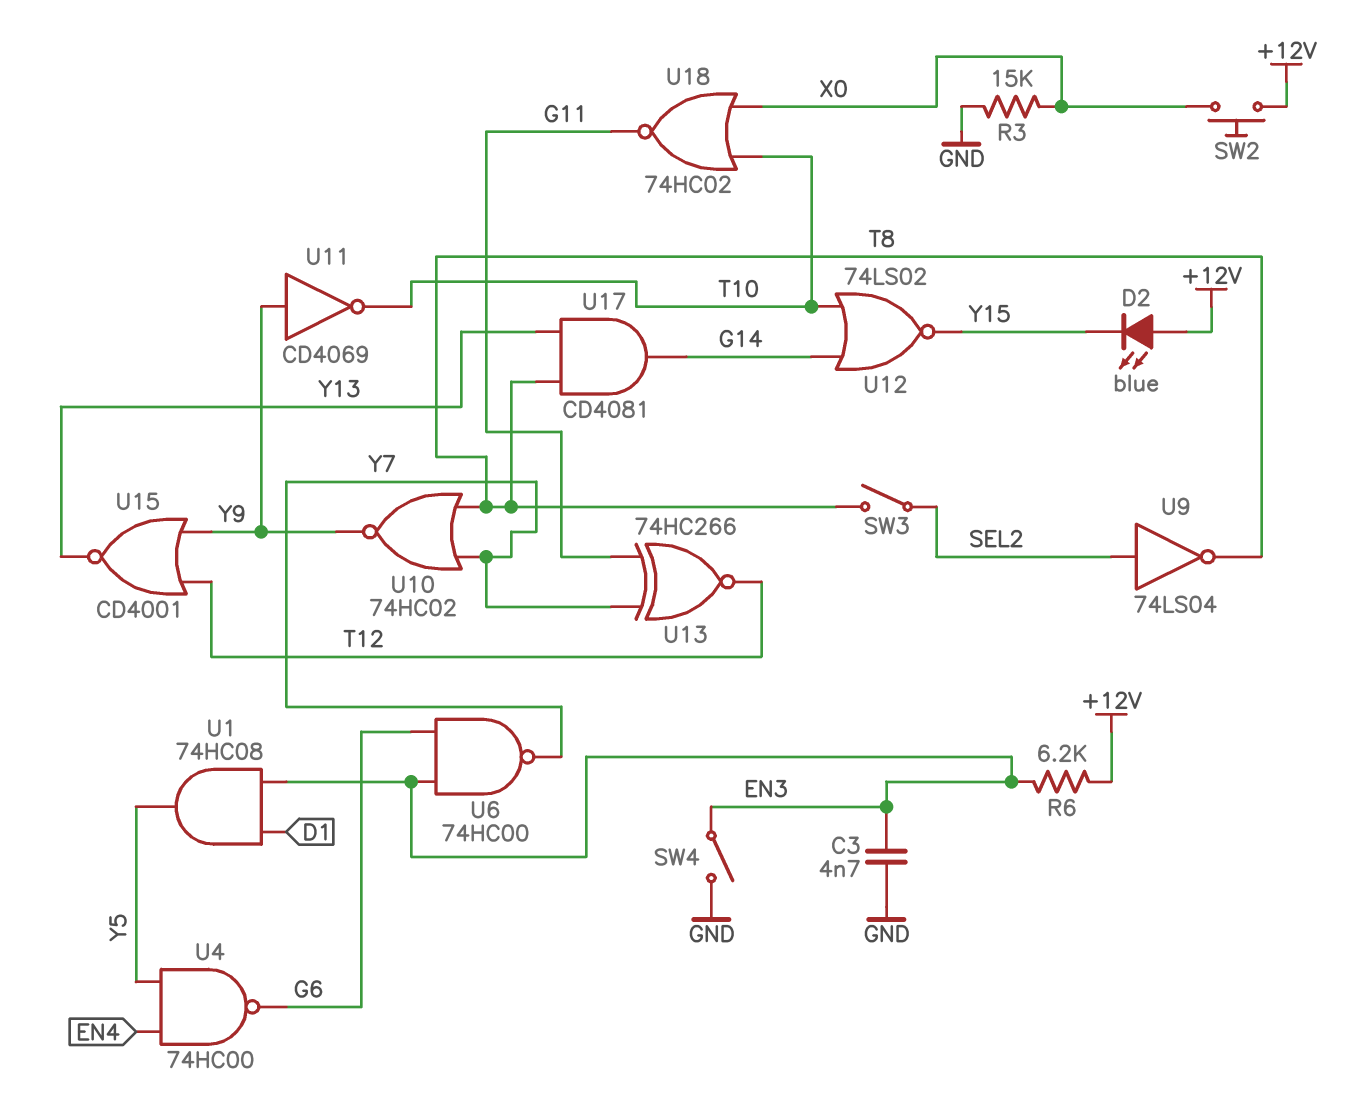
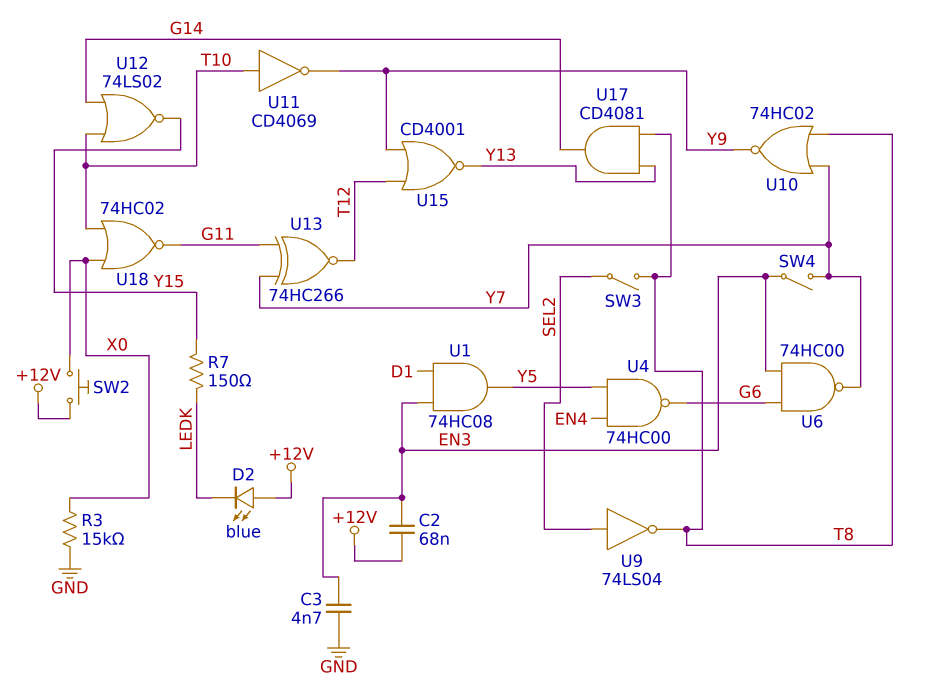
C2: none -> 68nF (+12V, EN3)
D2: LED blue (A +12V, K Y15) -> LED blue (A +12V, K LEDK)
R6: 6.2k (+12V, EN3) -> none
R7: none -> 150 (LEDK, Y15)
SW4: switch (EN3, GND) -> switch (EN3, Y7)
U11: NOT CD4069 (in Y9, out T10) -> NOT CD4069 (in T10, out Y9)

